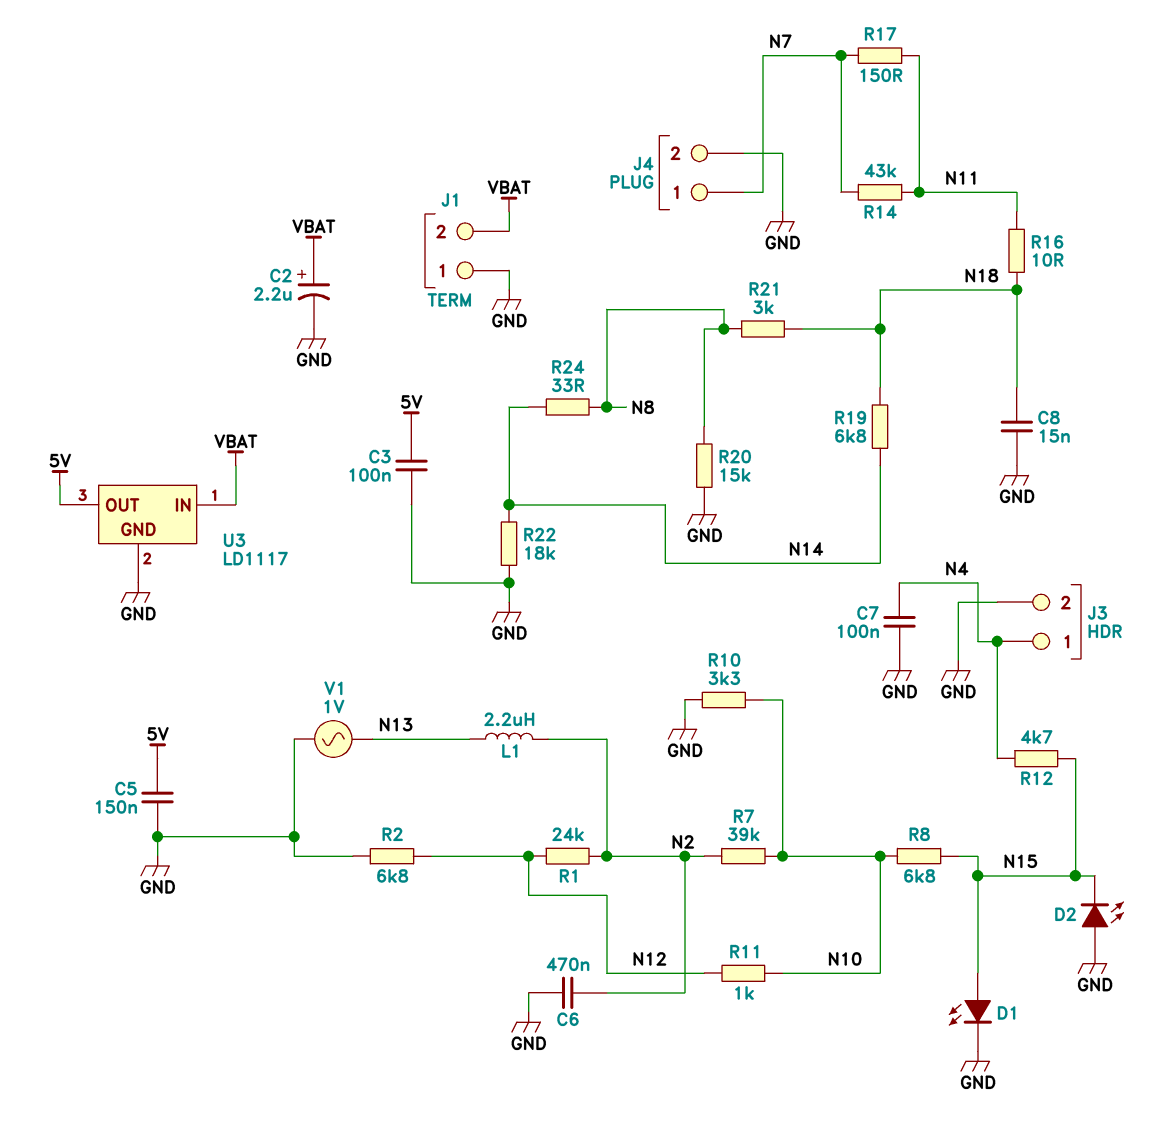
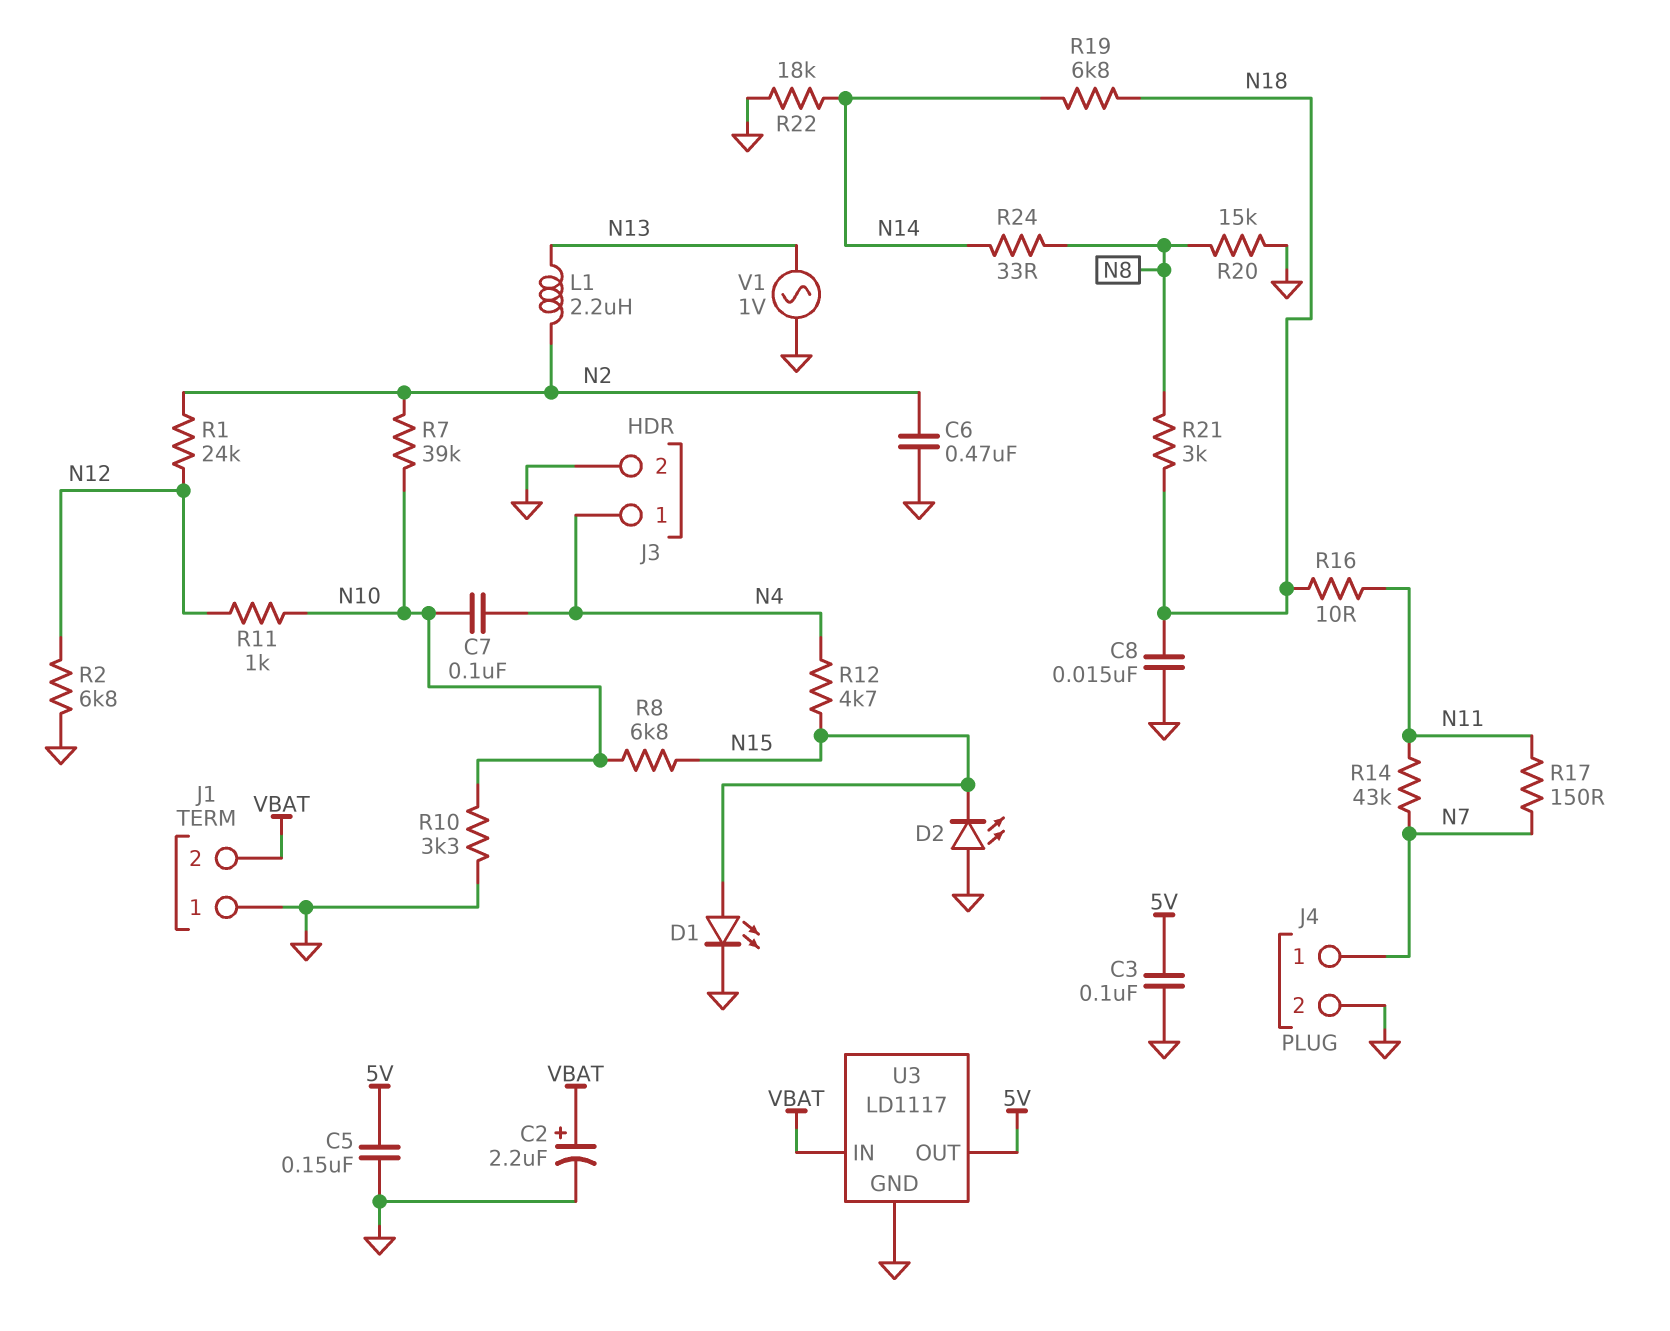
C7: 100nF (GND, N4) -> 100nF (N4, N10)

